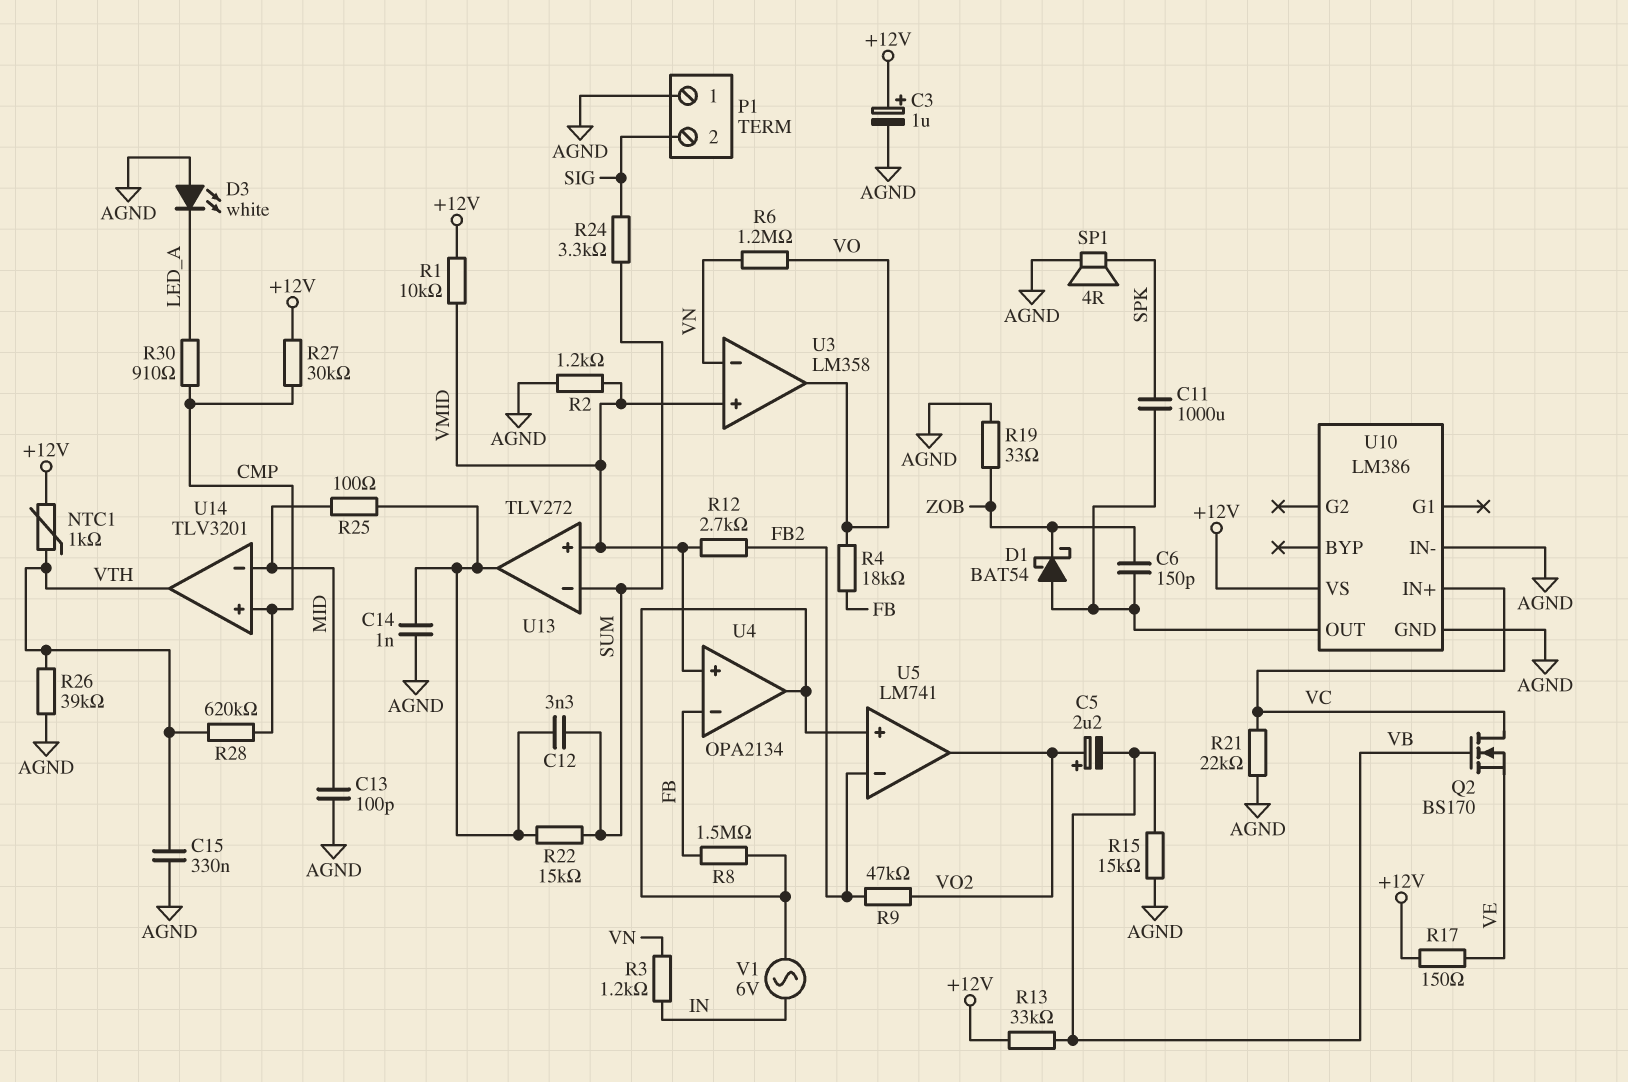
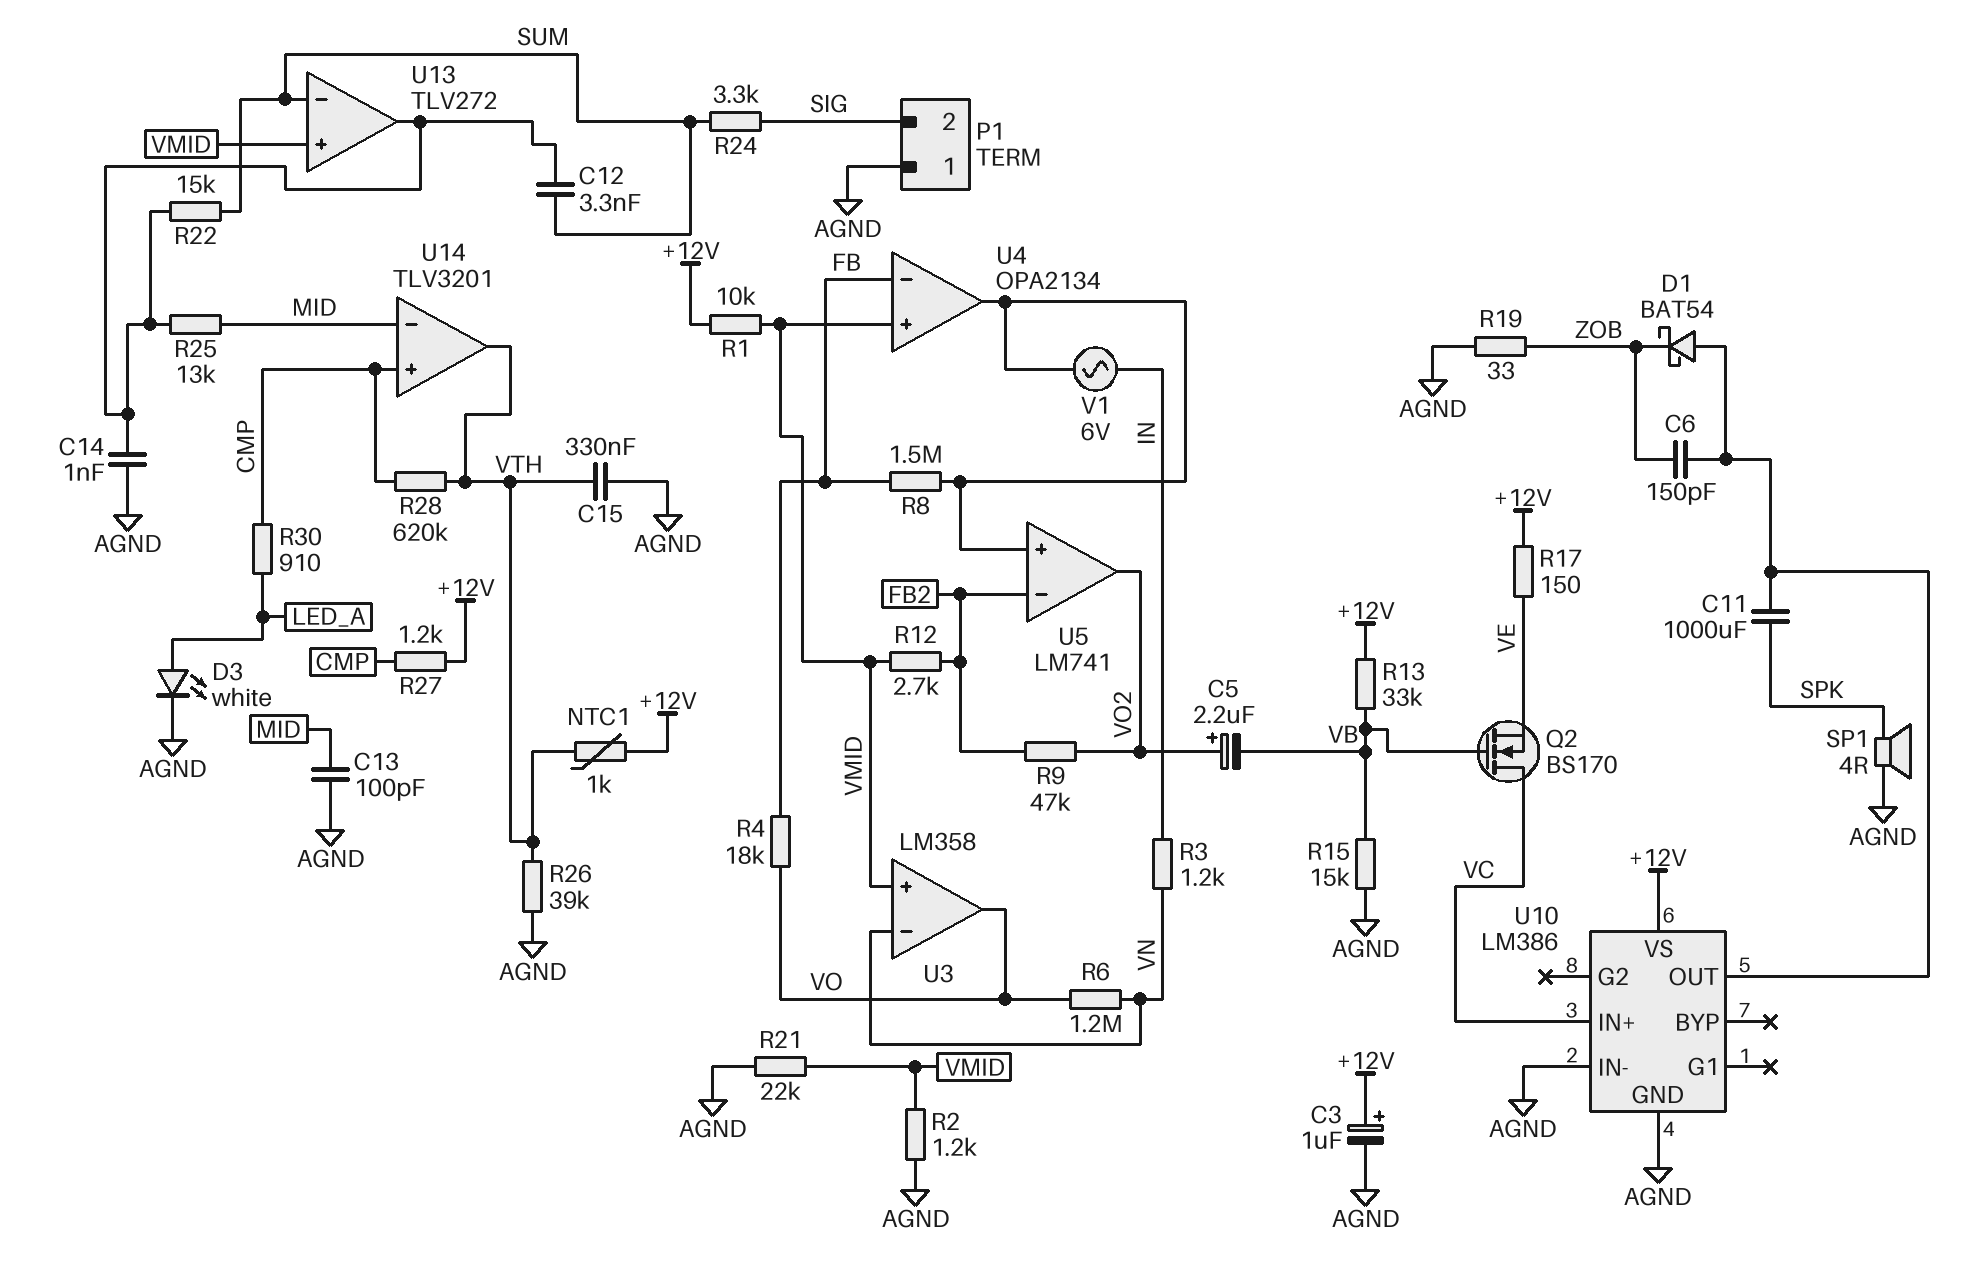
D3: LED white (A AGND, K LED_A) -> LED white (A LED_A, K AGND)
R21: 22k (AGND, VC) -> 22k (AGND, VMID)
R25: 100 (MID, U13/out) -> 13k (MID, U13/out)
R27: 30k (+12V, CMP) -> 1.2k (+12V, CMP)

